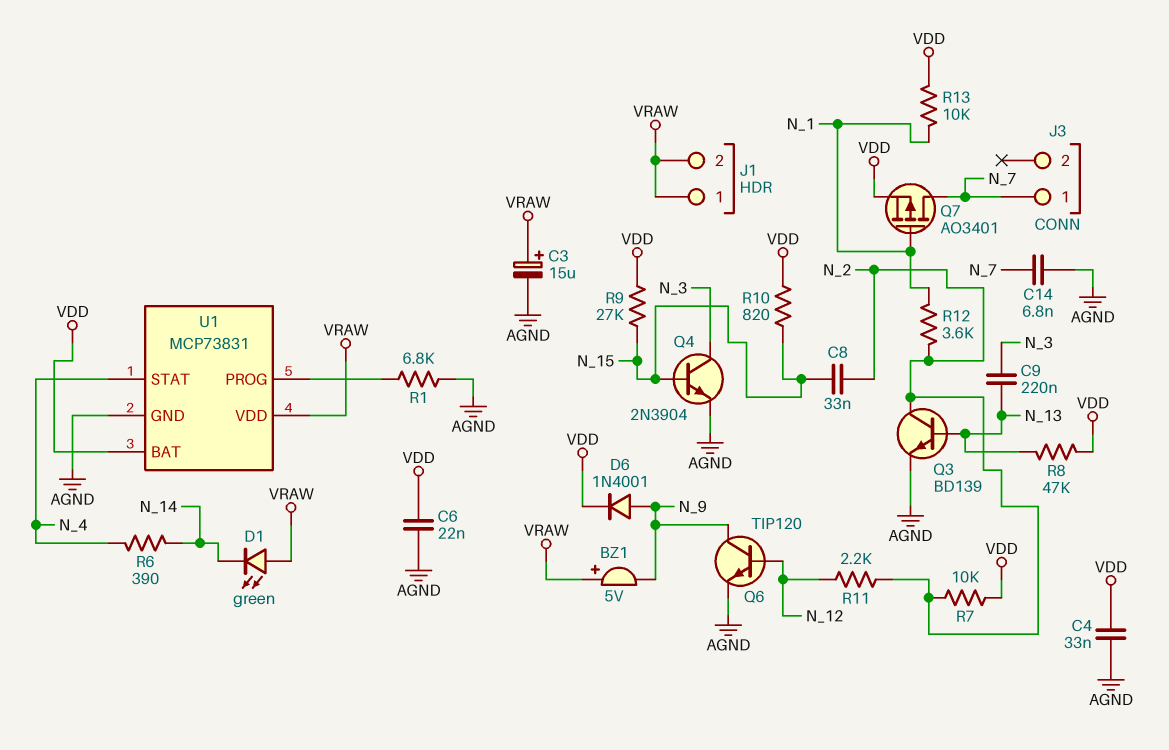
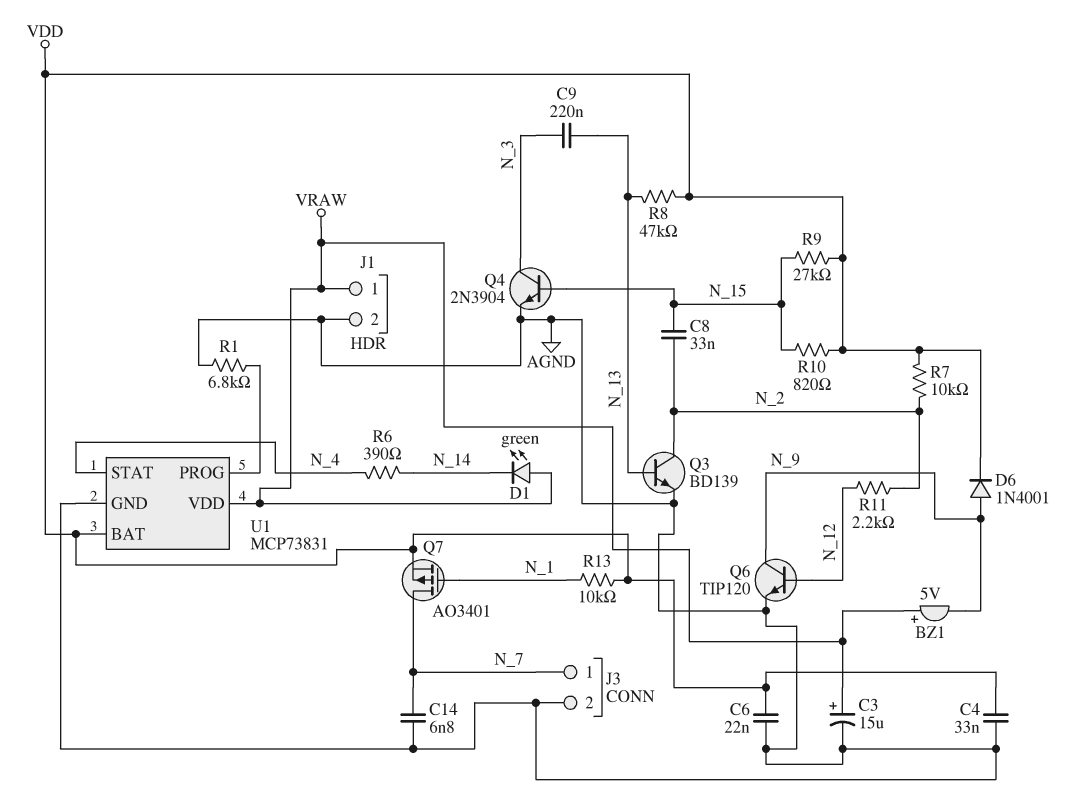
J1 pin 2: VRAW -> AGND
J3 pin 2: none -> AGND
R12: 3.6k (N_1, N_2) -> none

